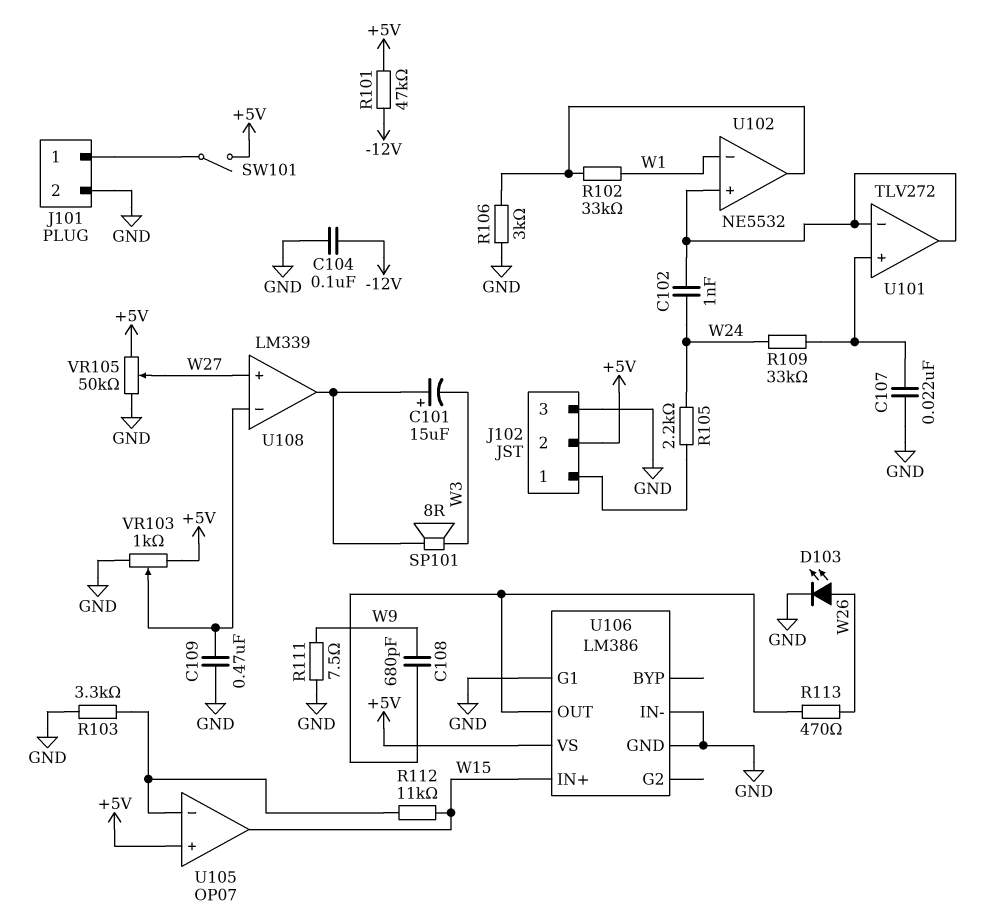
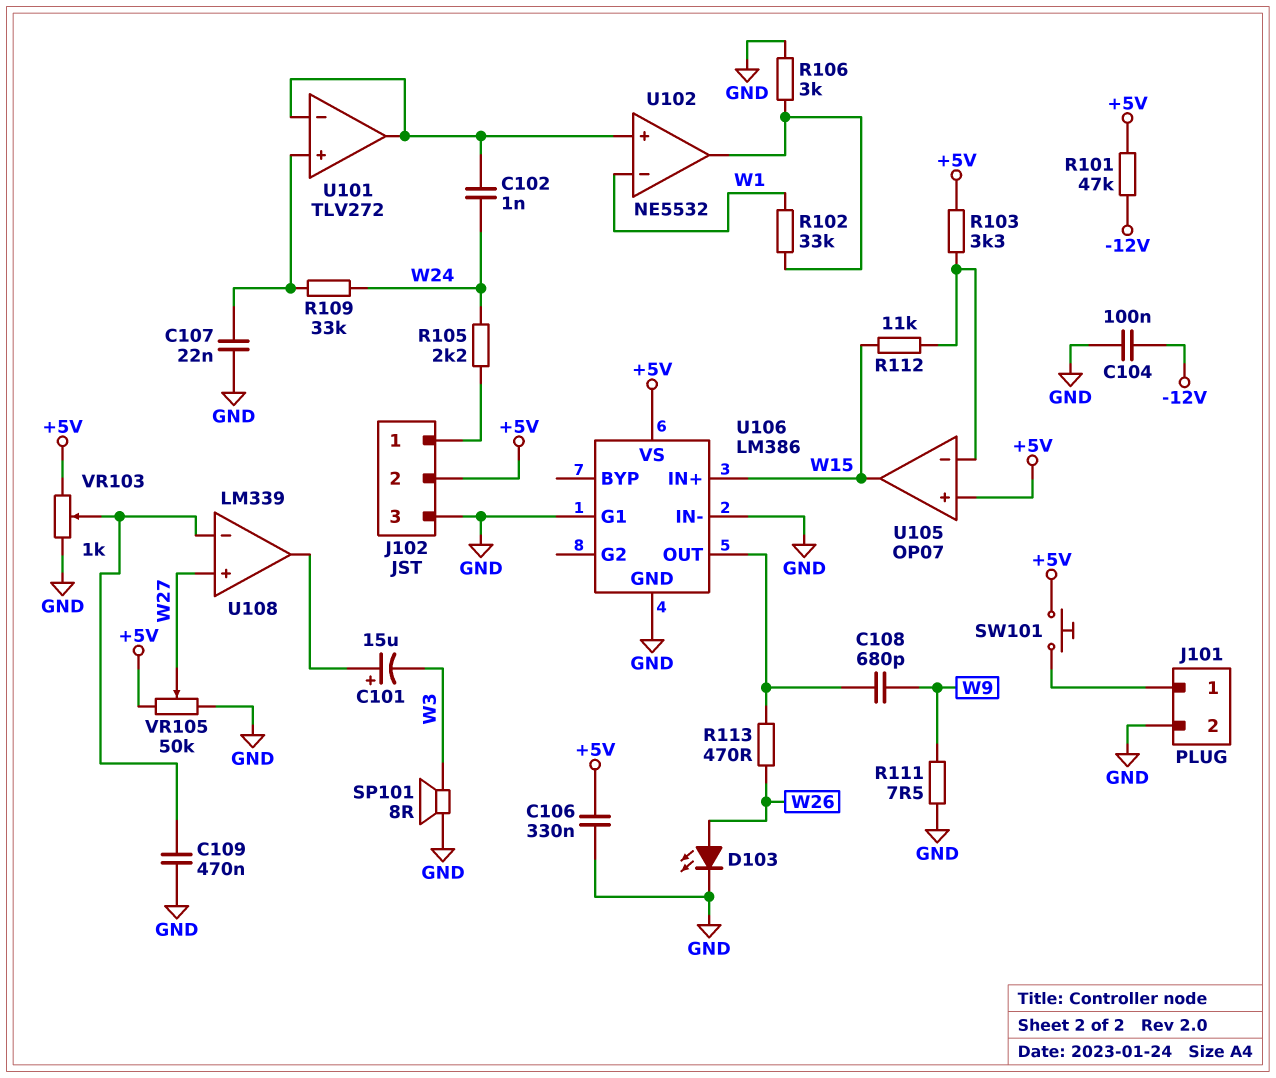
C106: none -> 330nF (+5V, GND)
R103: 3.3k (GND, U105/in-) -> 3.3k (+5V, U105/in-)
SP101: speaker 8R (U108/out, W3) -> speaker 8R (GND, W3)
SW101: switch (+5V, J101/1) -> button (+5V, J101/1)

